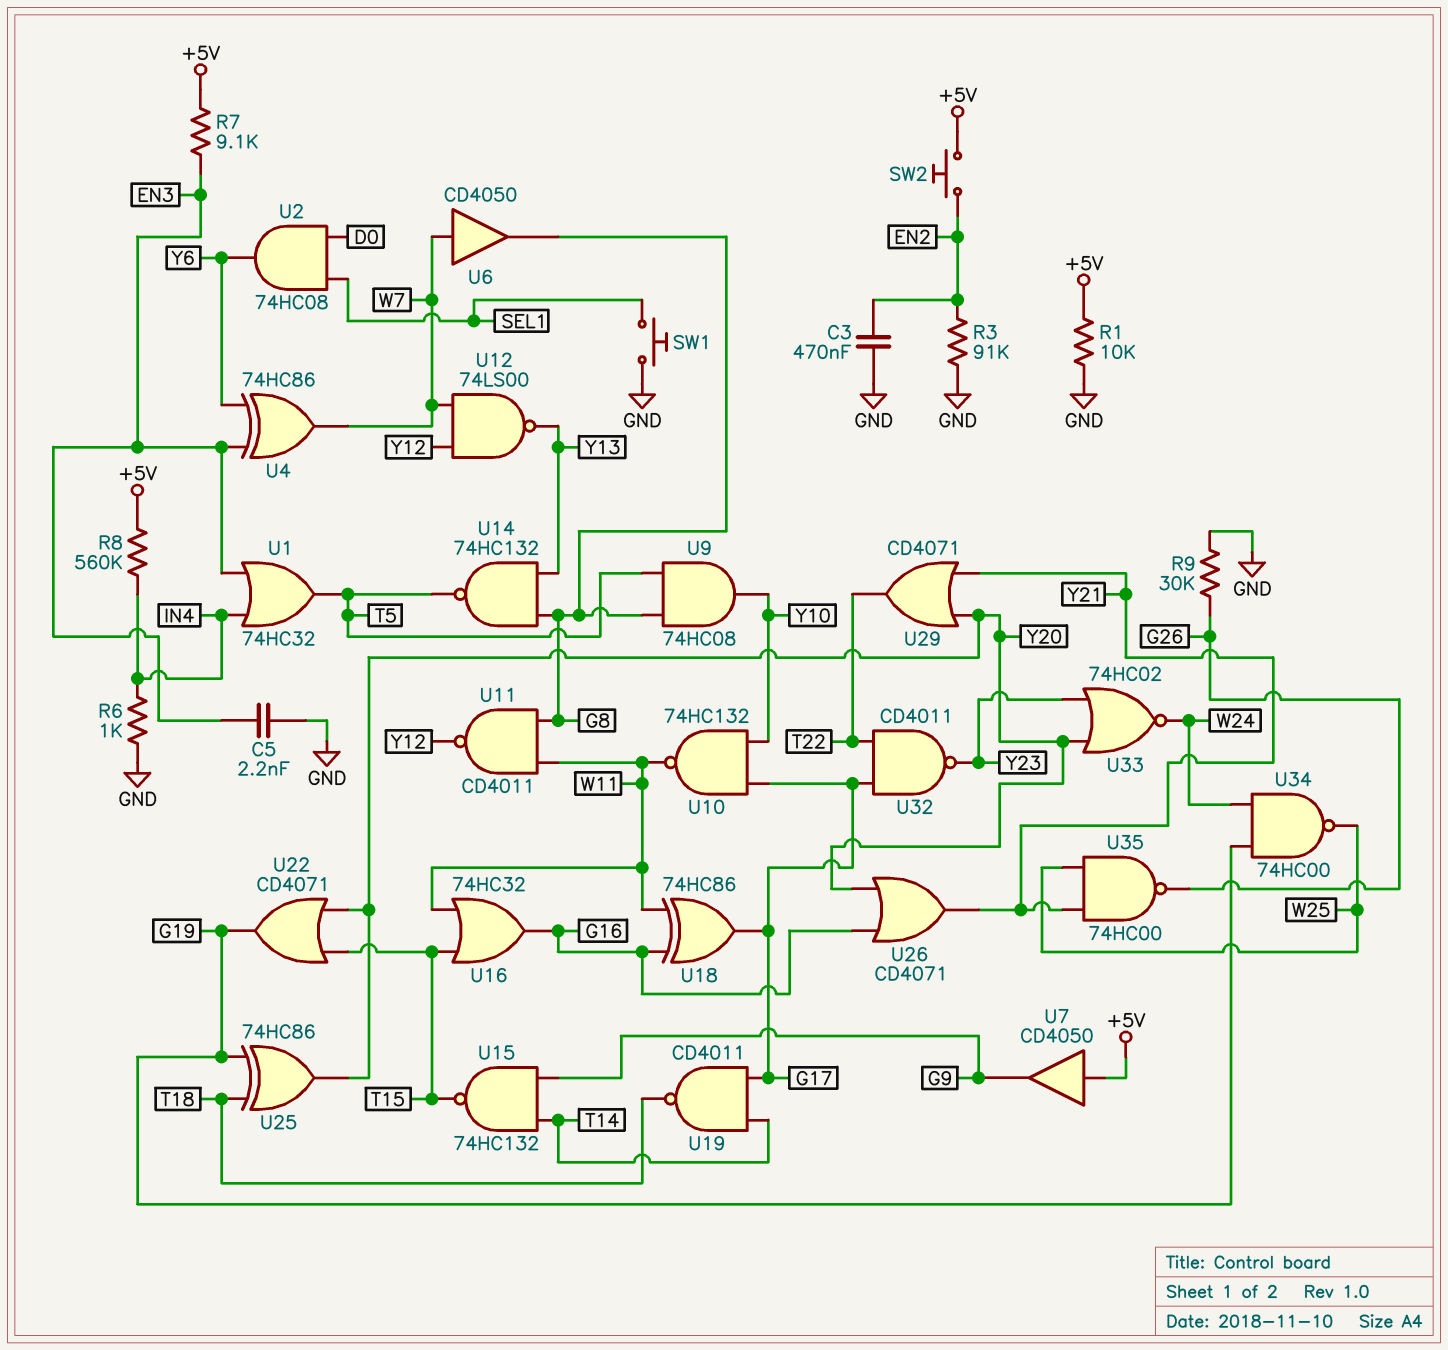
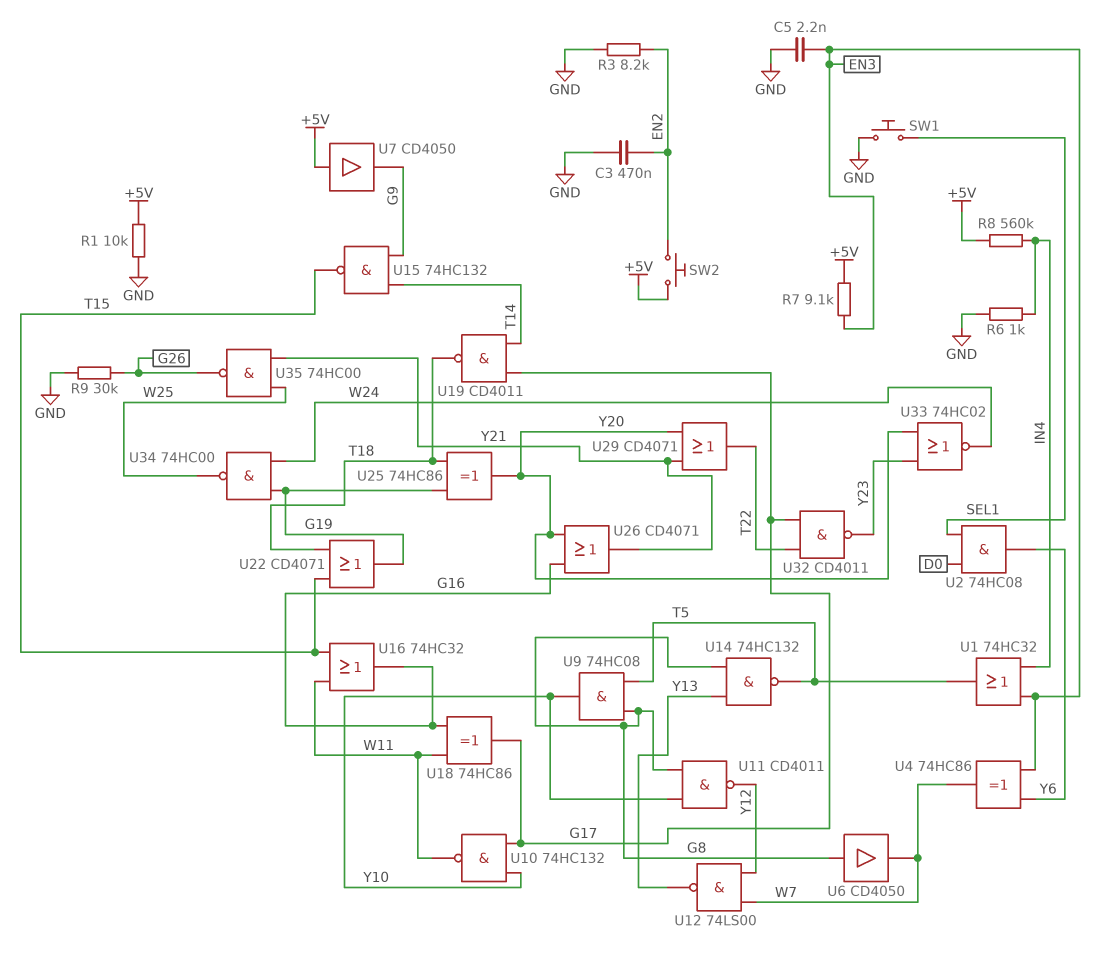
R3: 91k (EN2, GND) -> 8.2k (EN2, GND)
U6: buffer CD4050 (in W7, out G8) -> buffer CD4050 (in G8, out W7)
U11: NAND CD4011 (in G8, in W11, out Y12) -> NAND CD4011 (in G8, in Y10, out Y12)
U22: OR CD4071 (in T15, in Y20, out G19) -> OR CD4071 (in T15, in T18, out G19)

